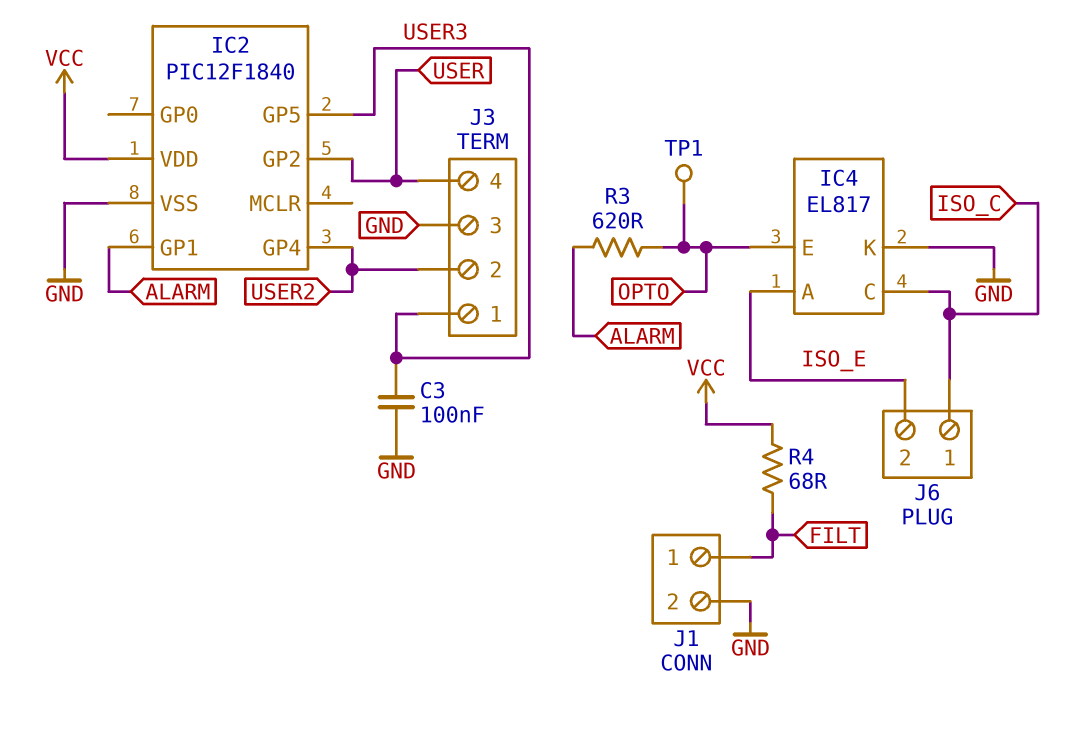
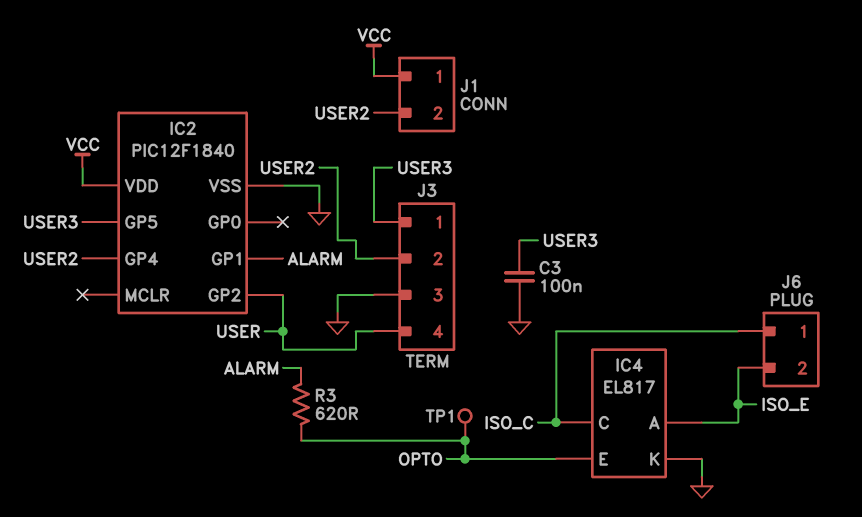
J1 pin 1: FILT -> VCC
J1 pin 2: GND -> USER2
R4: 68 (FILT, VCC) -> none

